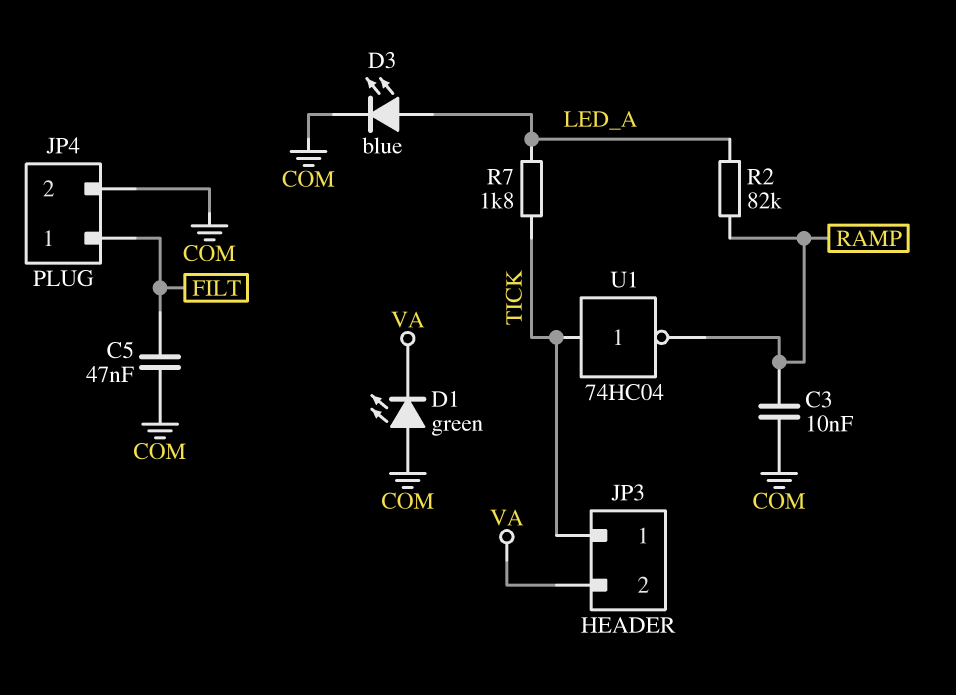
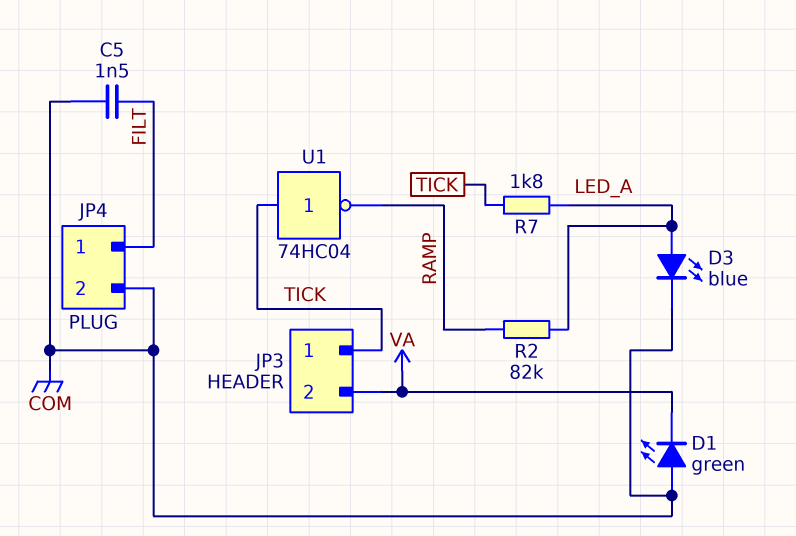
C3: 10nF (COM, RAMP) -> none
C5: 47nF (COM, FILT) -> 1.5nF (COM, FILT)

